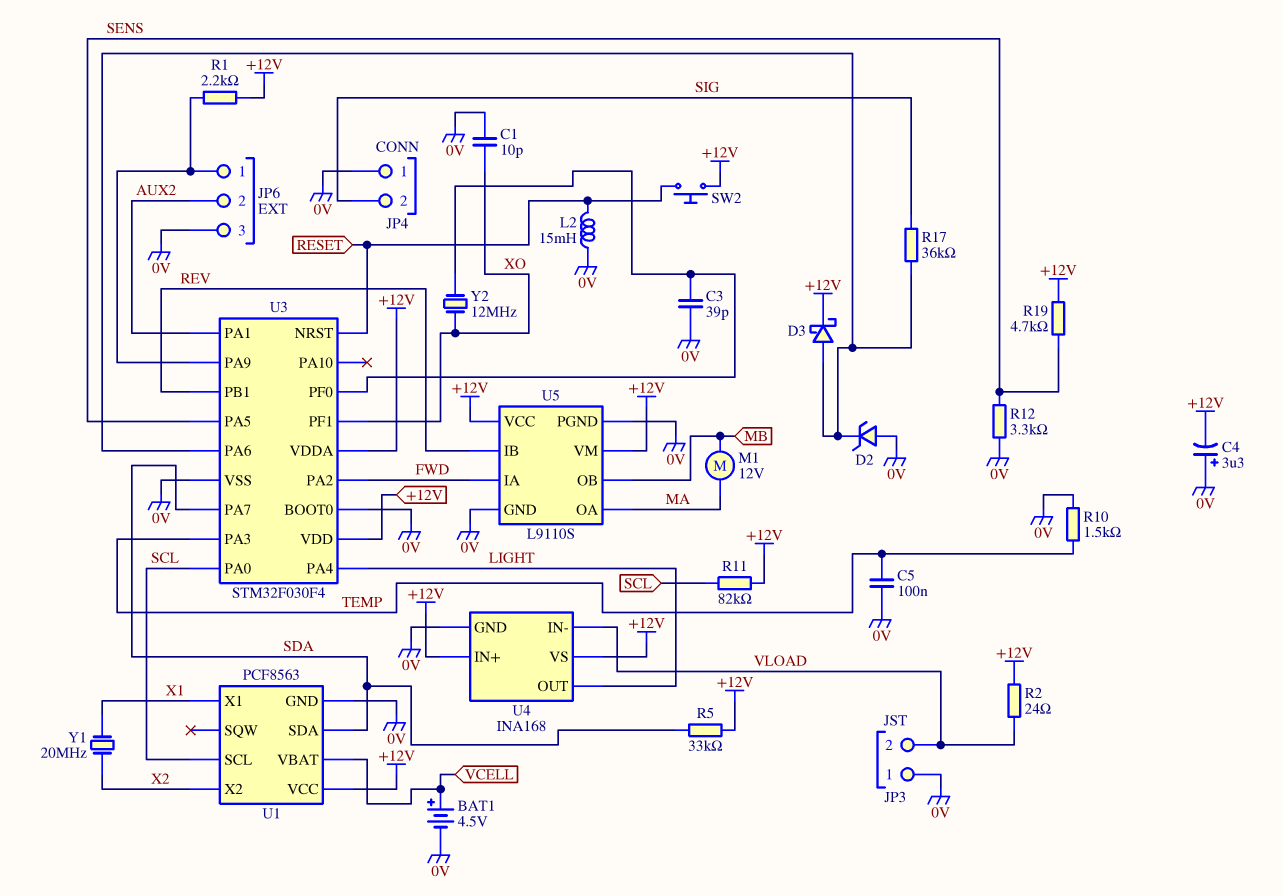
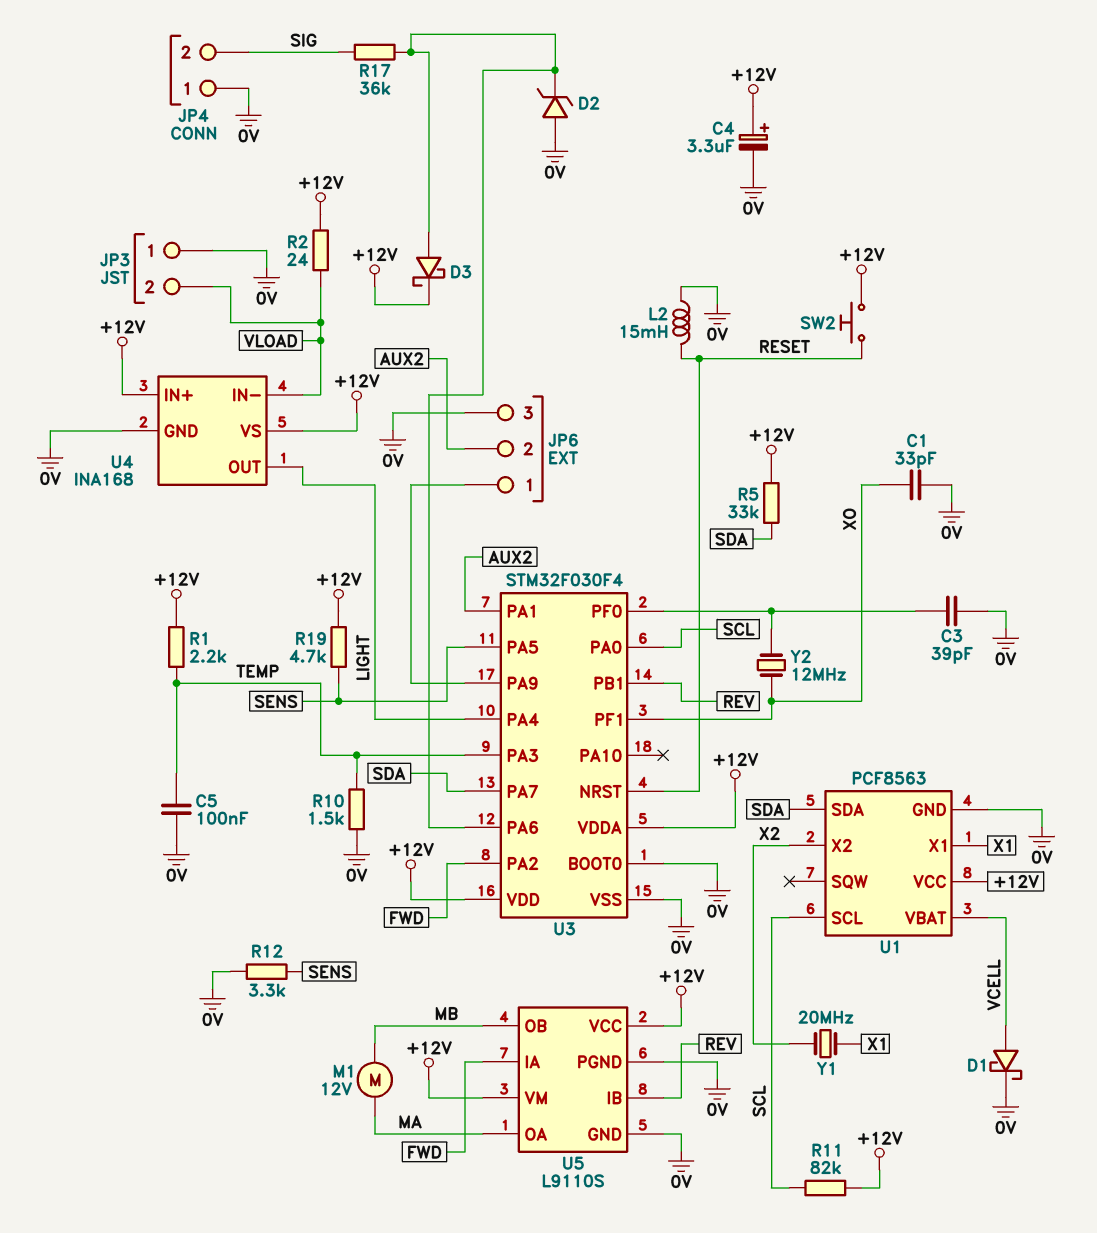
BAT1: 4.5V (plus VCELL, minus 0V) -> none
C1: 10pF (0V, XO) -> 33pF (0V, XO)
C4: 3.3uF (plus 0V, minus +12V) -> 3.3uF (plus +12V, minus 0V)
D1: none -> schottky (A VCELL, K 0V)
R1: 2.2k (+12V, JP6/1) -> 2.2k (+12V, TEMP)

